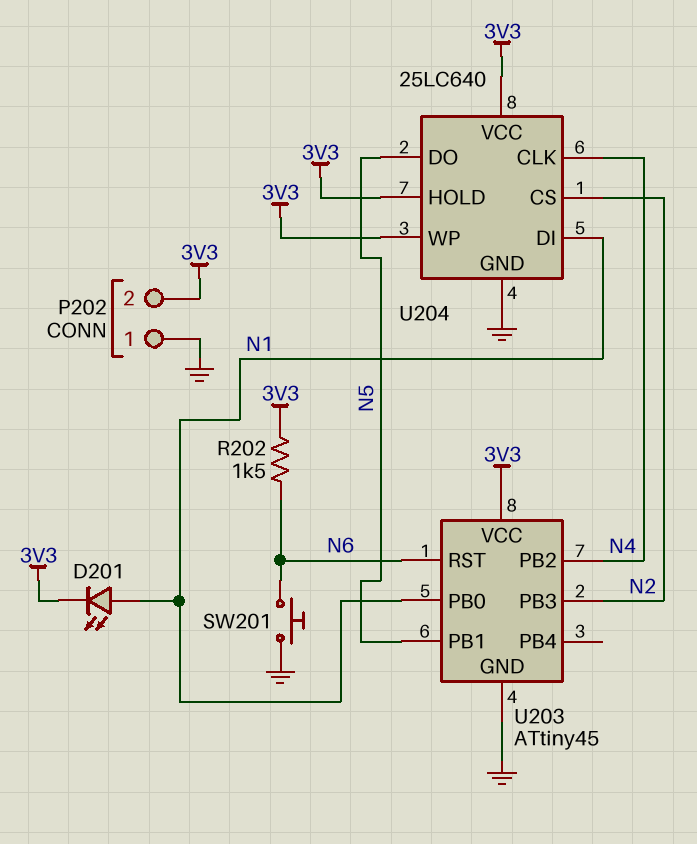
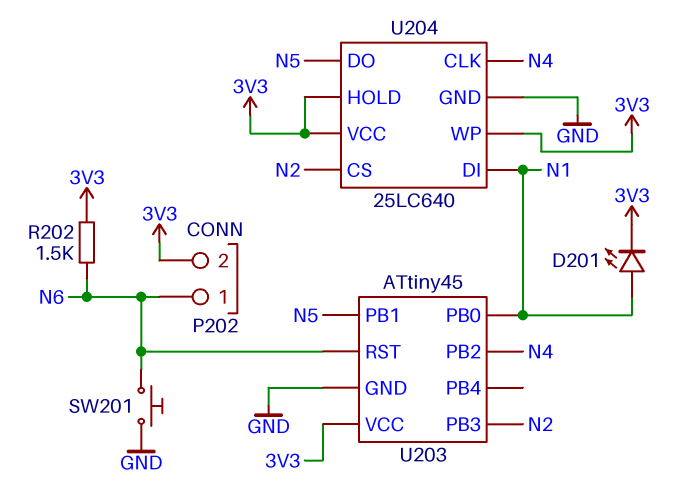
P202 pin 1: GND -> N6

